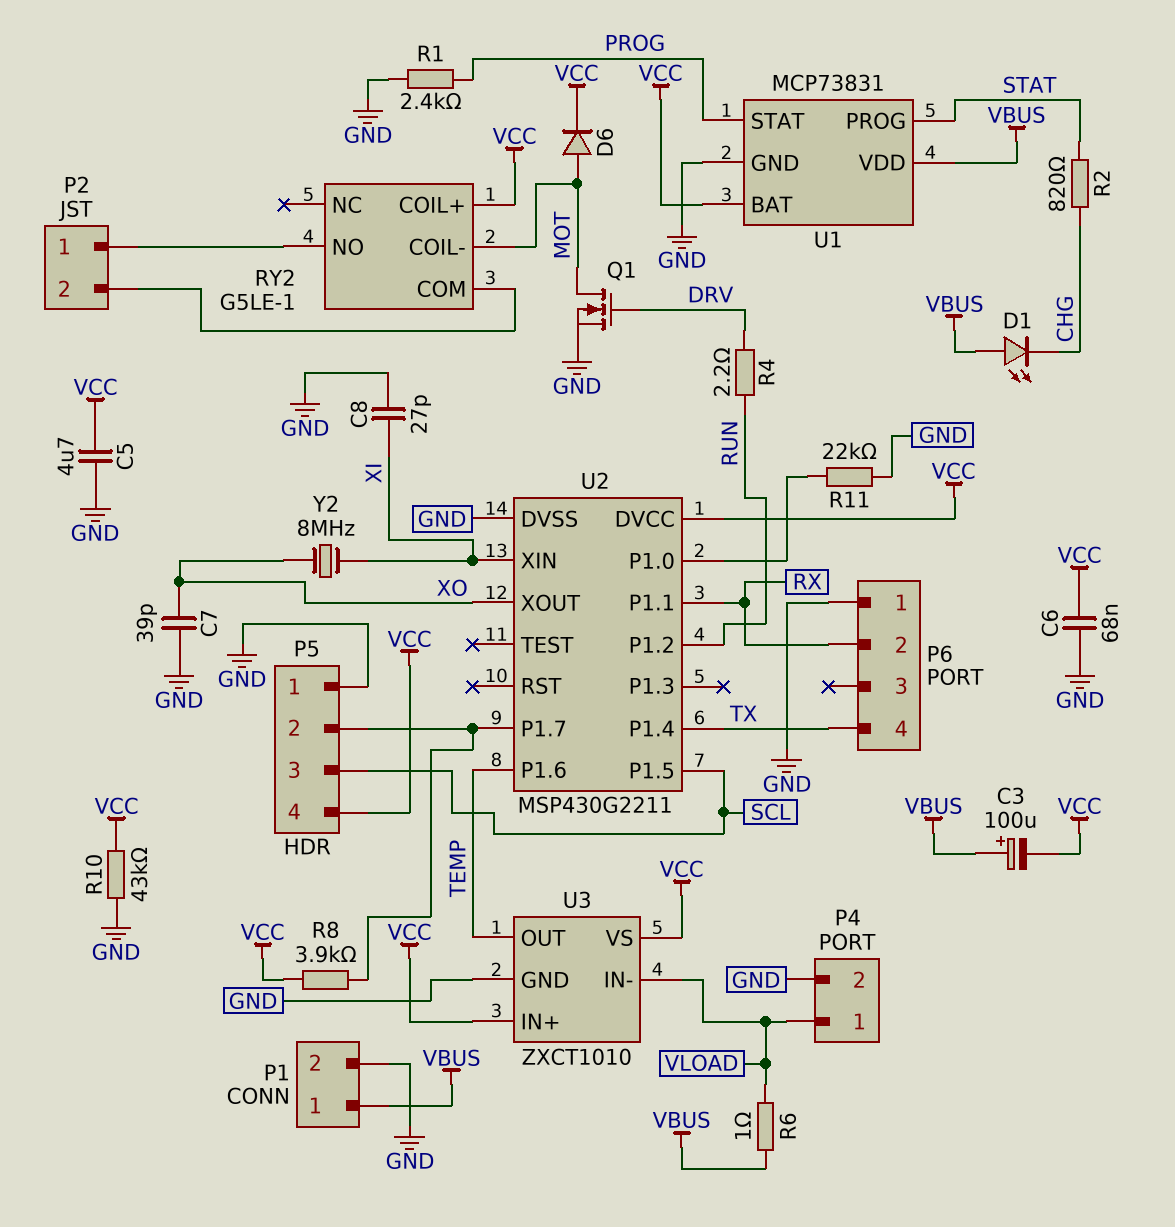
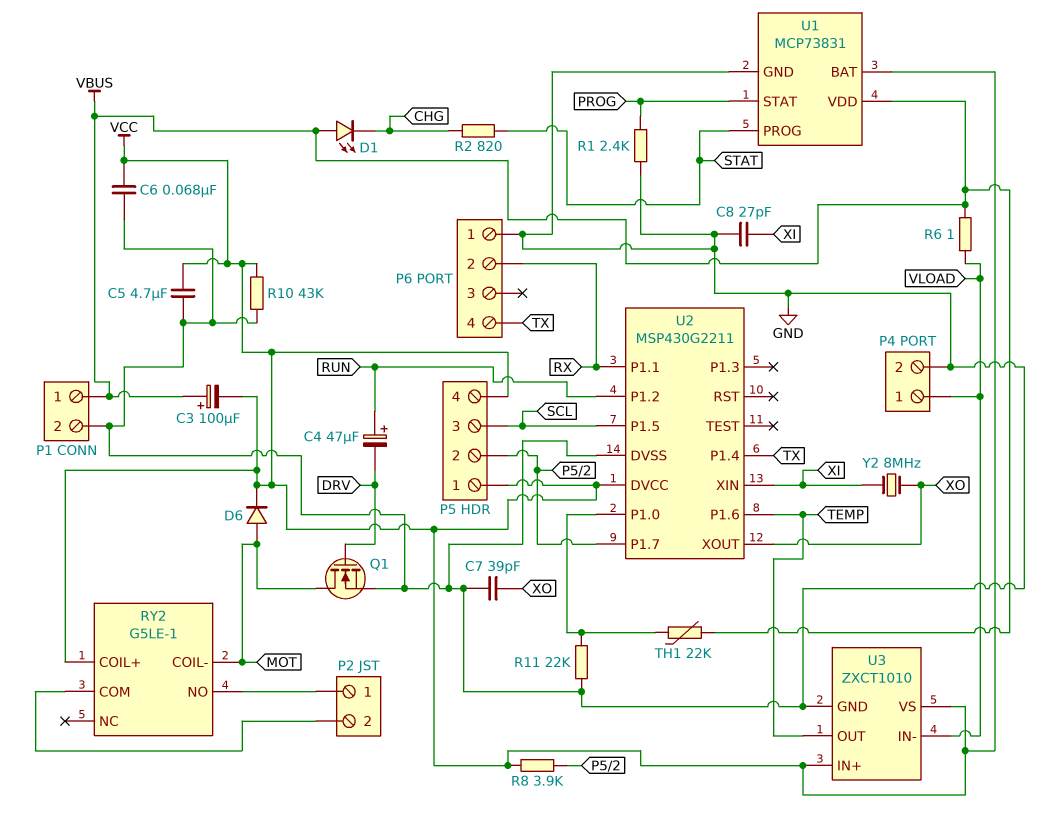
C4: none -> 47uF (plus RUN, minus DRV)
P5 pin 1: GND -> VCC
R4: 2.2 (DRV, RUN) -> none
TH1: none -> 22k (U2/P1.0, VBUS)

